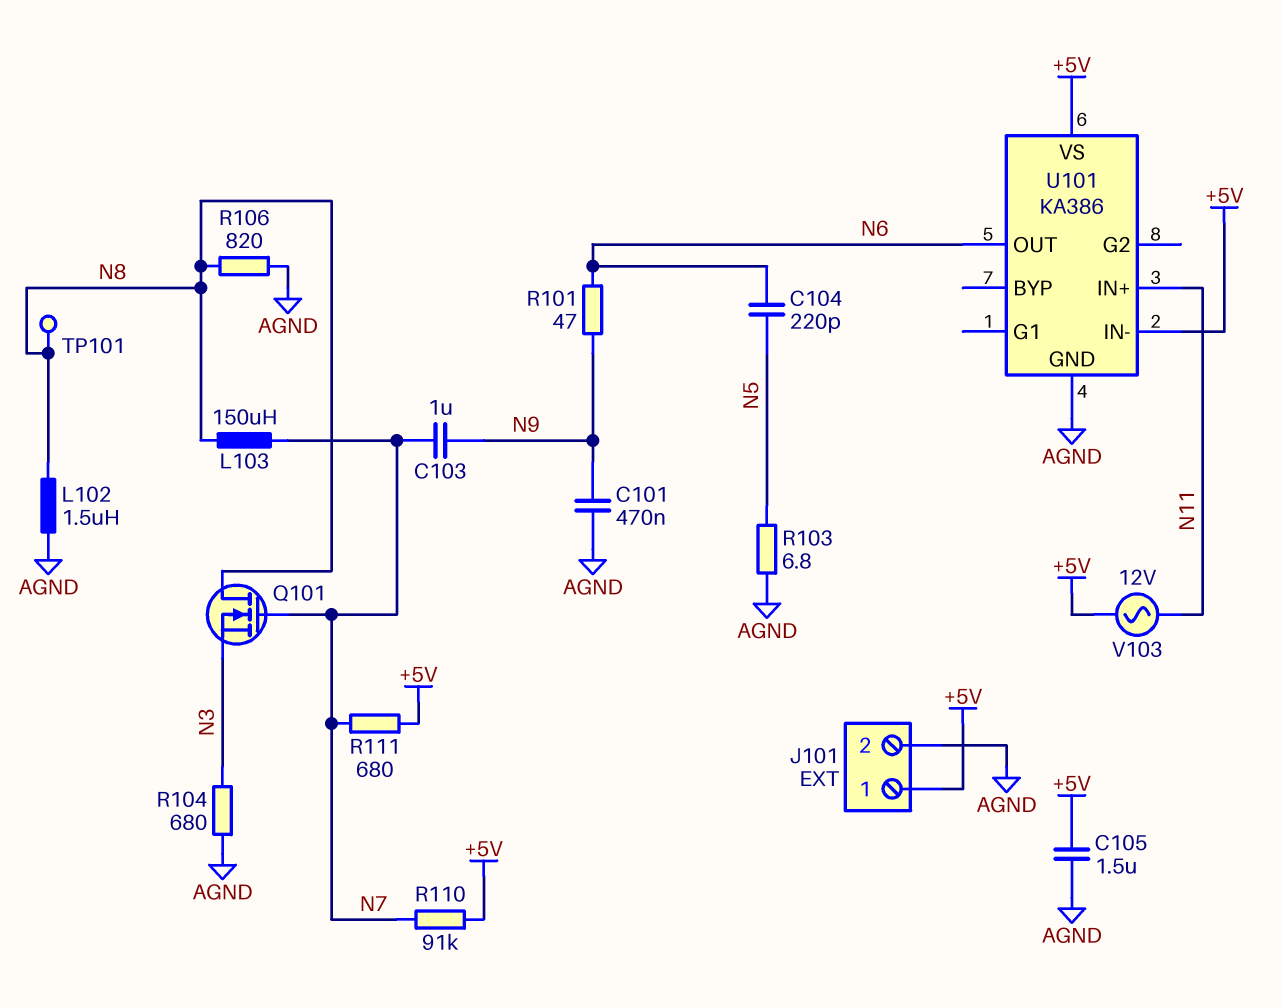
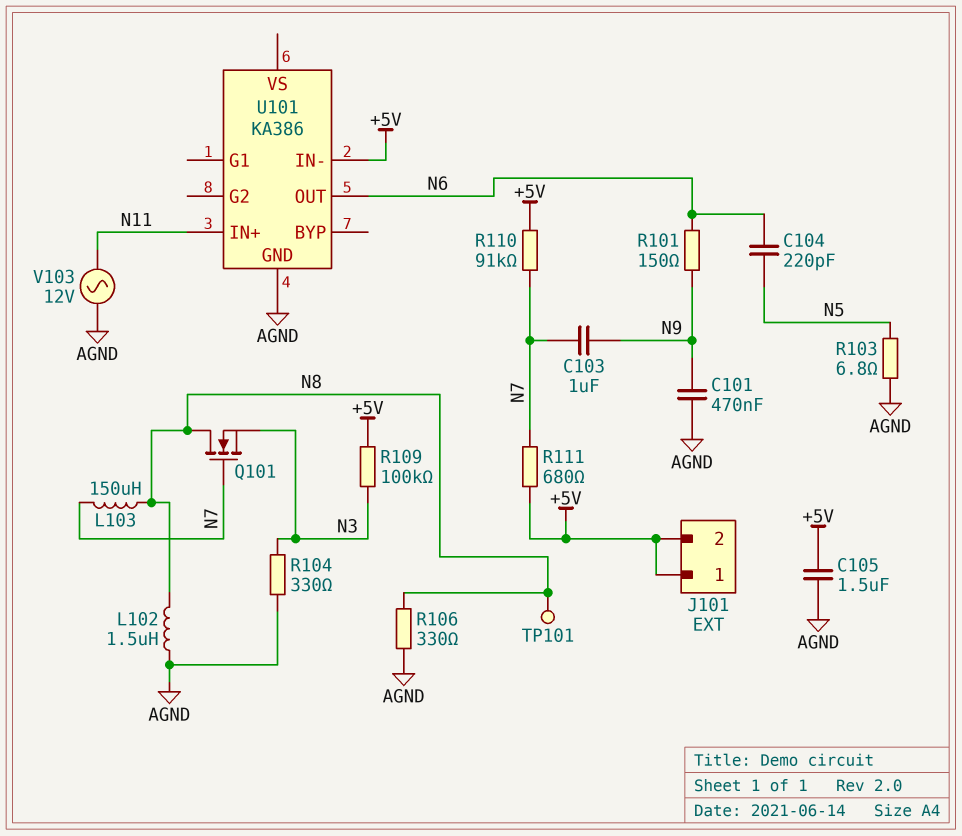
J101 pin 2: AGND -> +5V
R101: 47 (N6, N9) -> 150 (N6, N9)
R104: 680 (AGND, N3) -> 330 (AGND, N3)
R106: 820 (AGND, N8) -> 330 (AGND, N8)
R109: none -> 100k (+5V, N3)
U101 pin VS: +5V -> none
V103: AC 12V (+5V, N11) -> AC 12V (AGND, N11)

